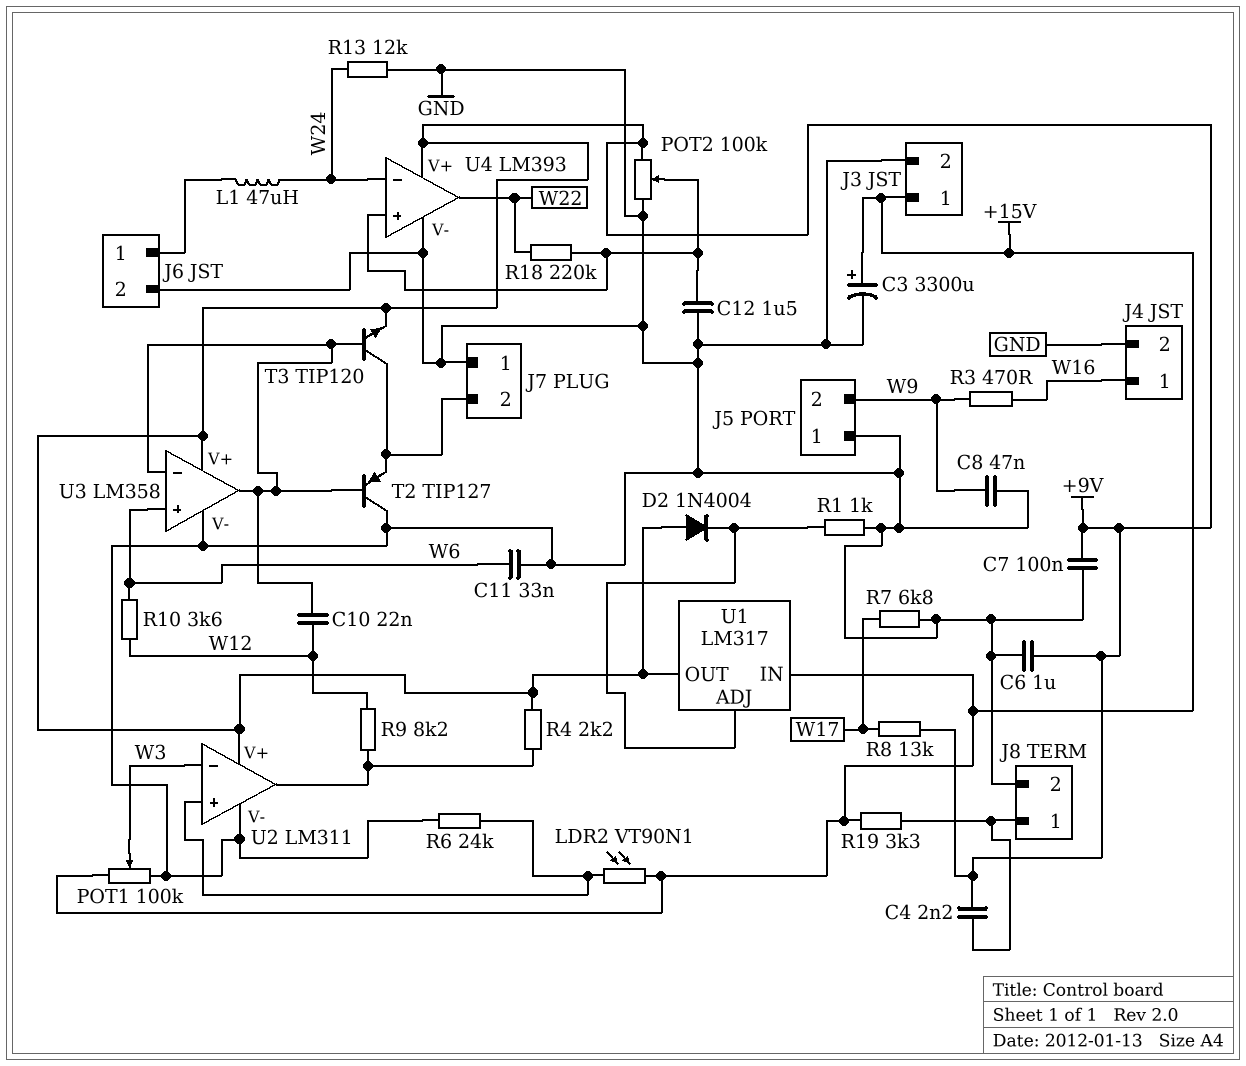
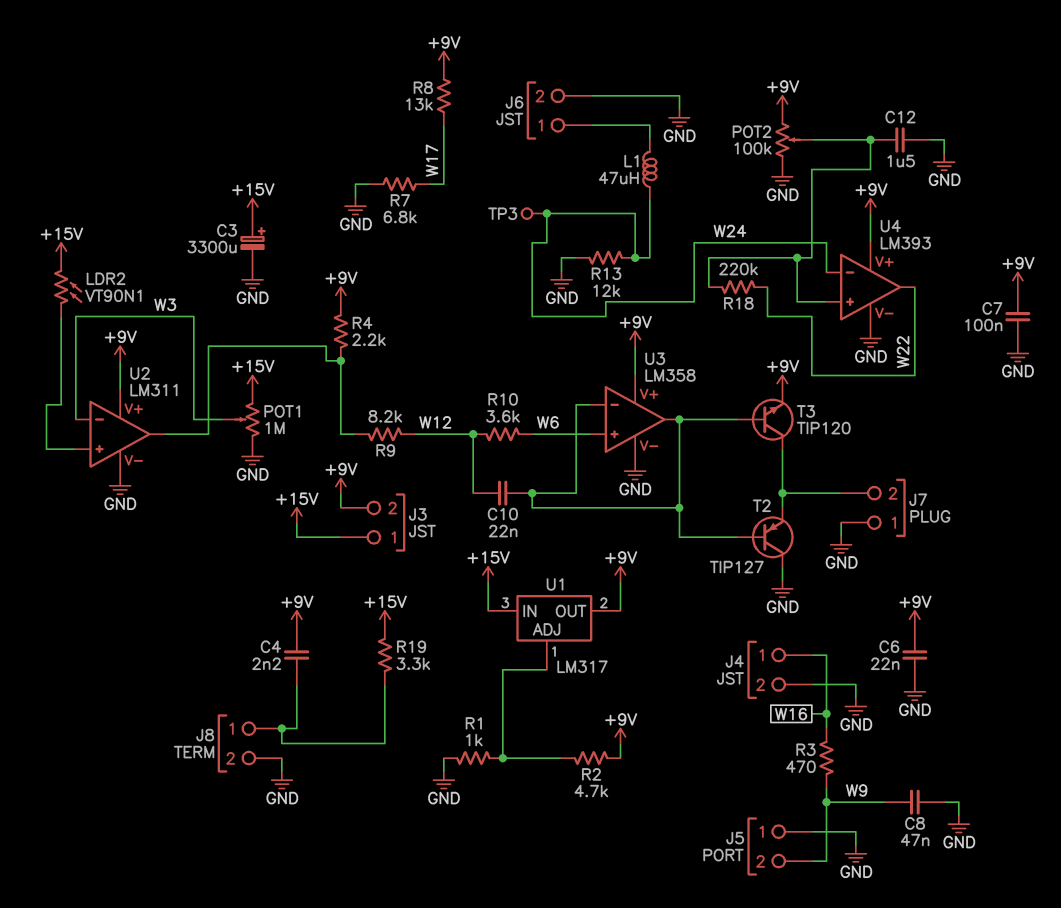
C6: 1uF (+9V, GND) -> 22nF (+9V, GND)
C11: 33nF (GND, W6) -> none
D2: diode 1N4004 (A +9V, K U1/ADJ) -> none
J3 pin 2: GND -> +9V
POT1: 100k (+15V, GND, wiper W3) -> 1M (+15V, GND, wiper W3)
R2: none -> 4.7k (+9V, U1/ADJ)
R6: 24k (GND, U2/in+) -> none
TP3: none -> test point (W24)

